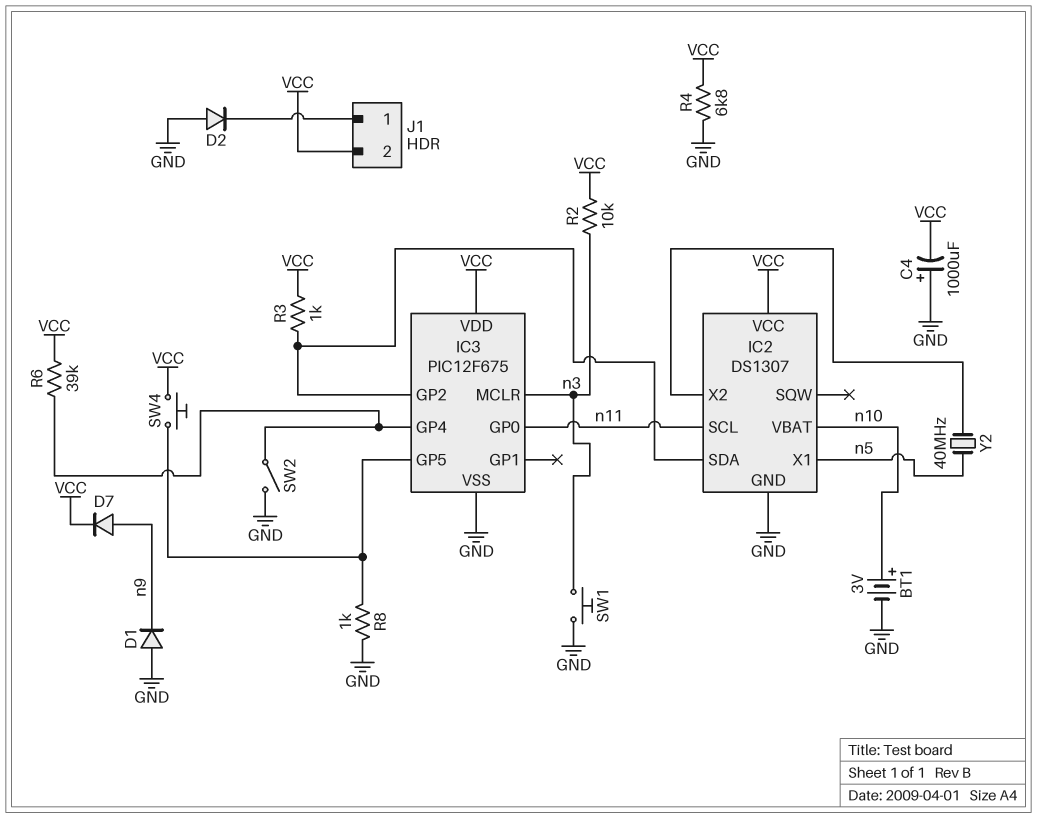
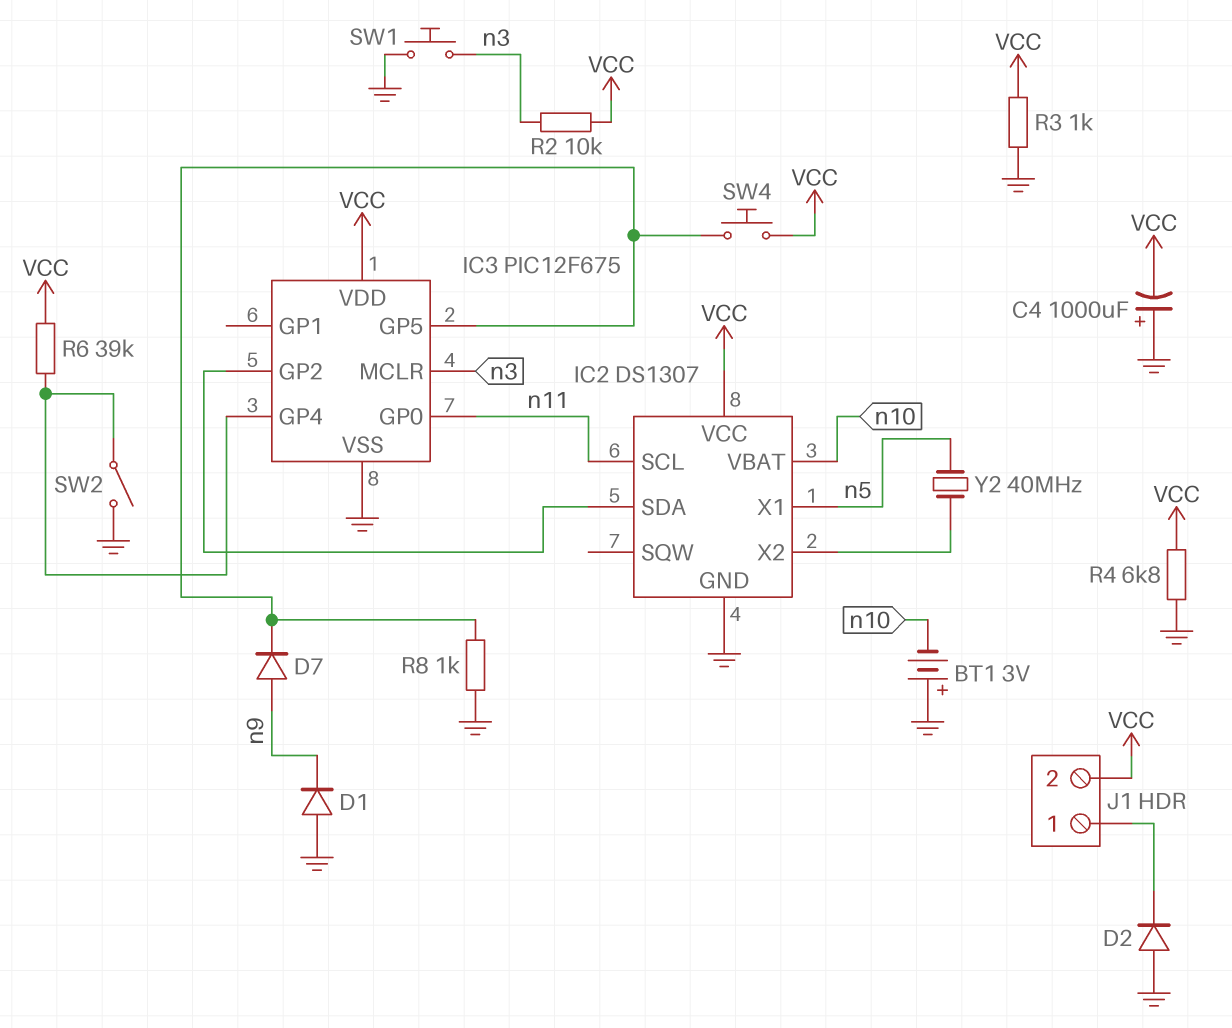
BT1: 3V (plus n10, minus GND) -> 3V (plus GND, minus n10)
D7: diode (A n9, K VCC) -> diode (A n9, K IC3/GP5)
R3: 1k (IC2/SDA, VCC) -> 1k (GND, VCC)

